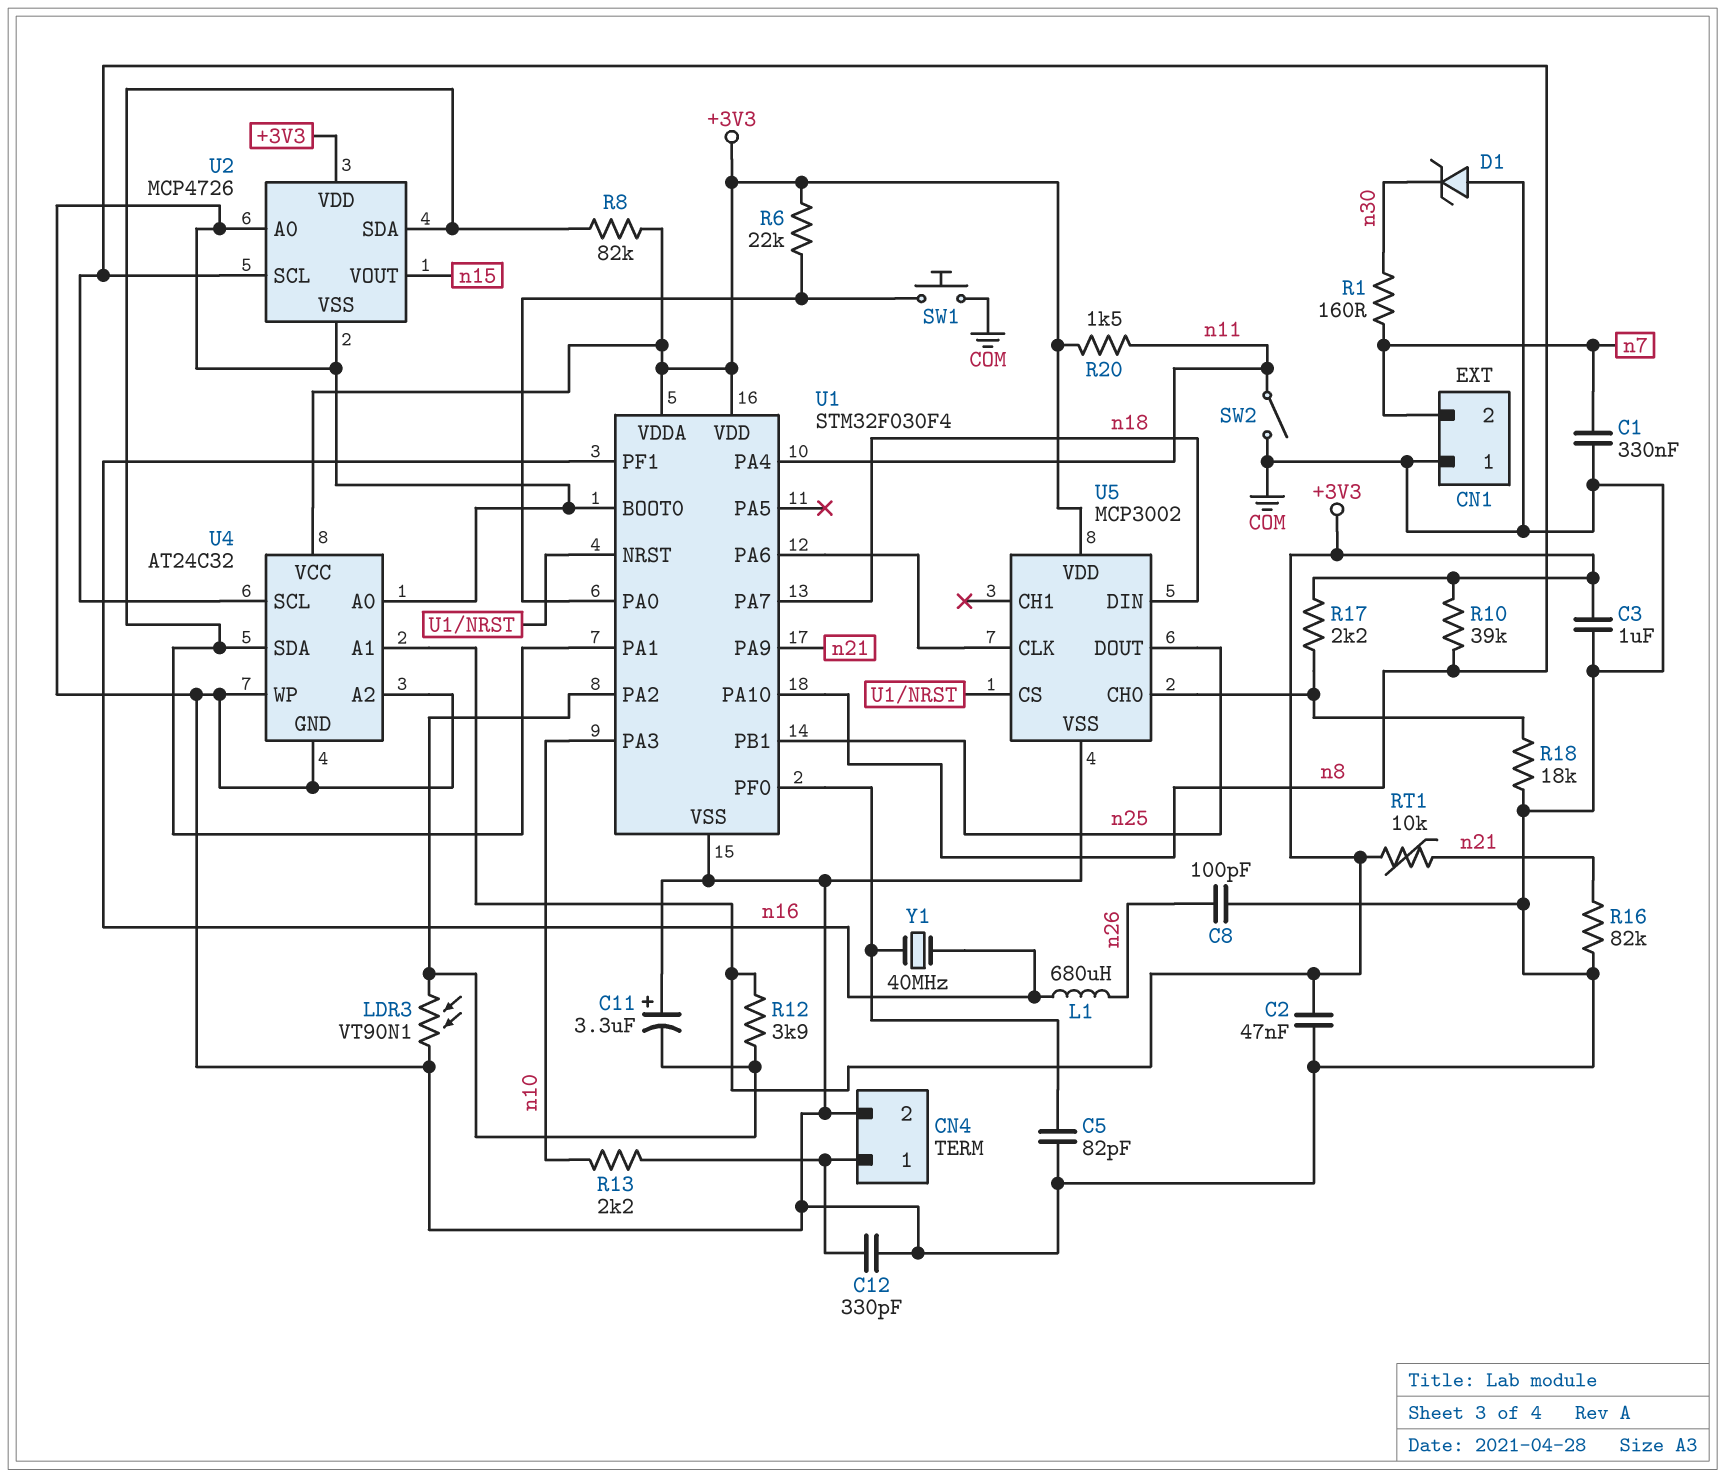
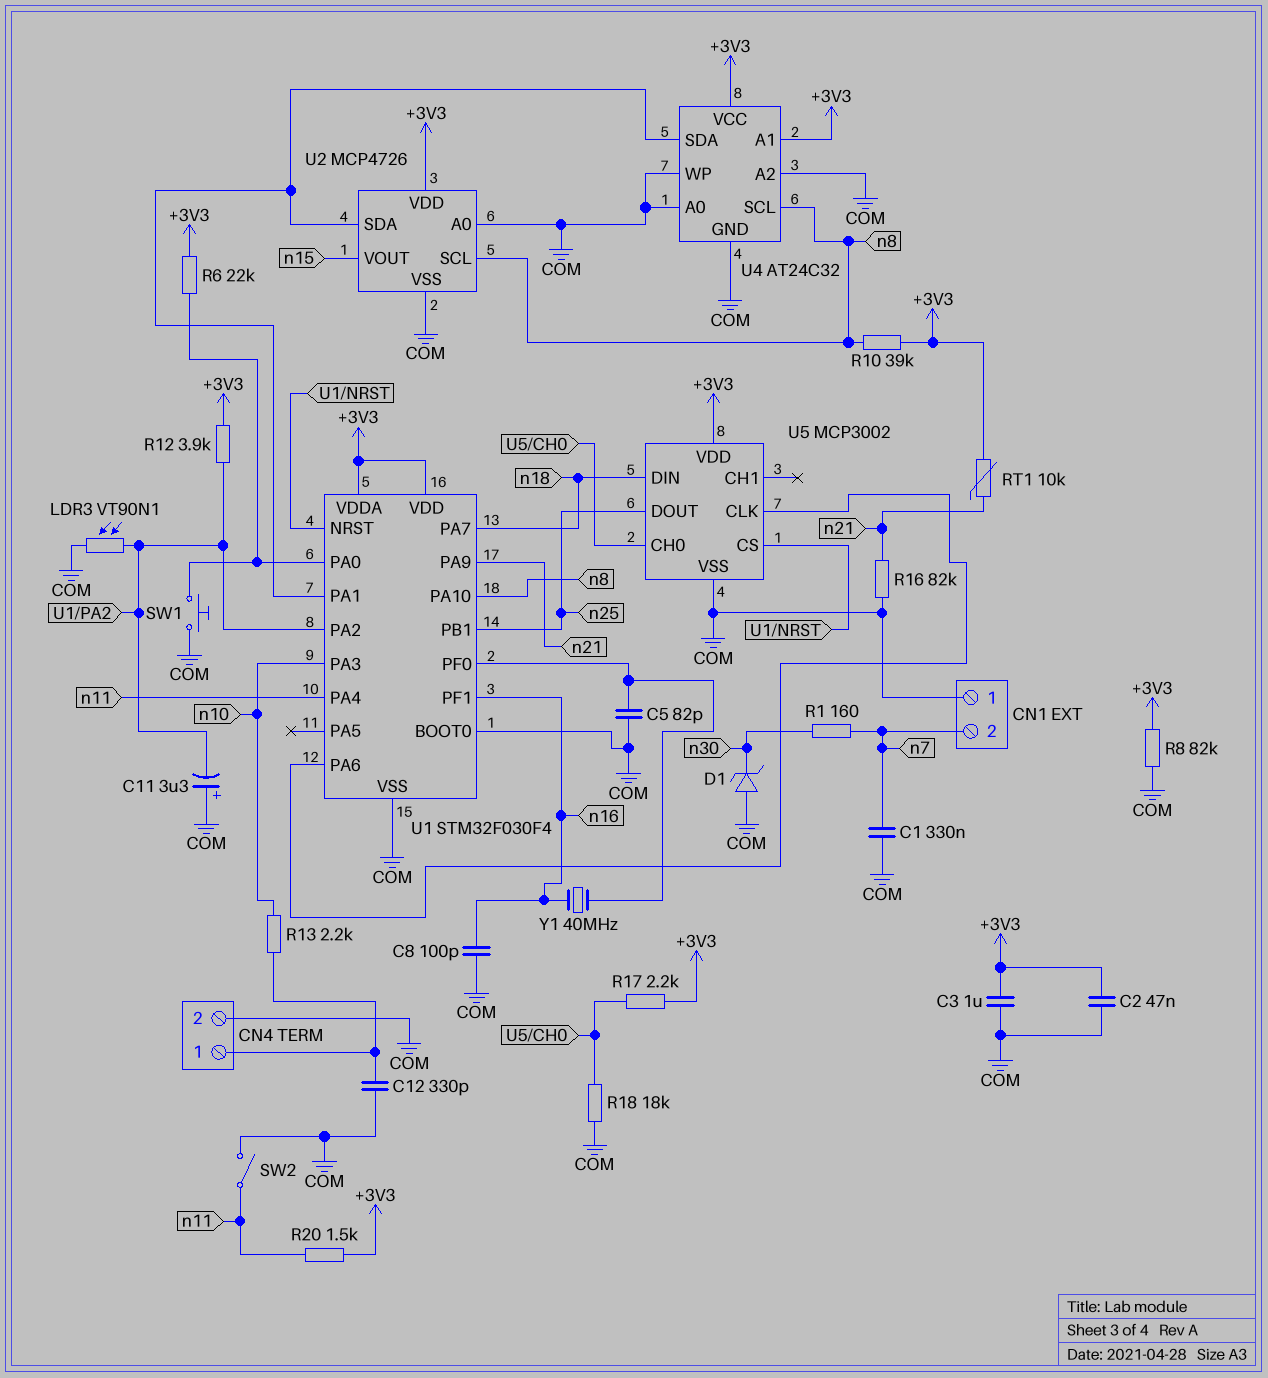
C8: 100pF (COM, n26) -> 100pF (COM, n16)
L1: 680uH (n16, n26) -> none
R8: 82k (+3V3, U1/PA1) -> 82k (+3V3, COM)

